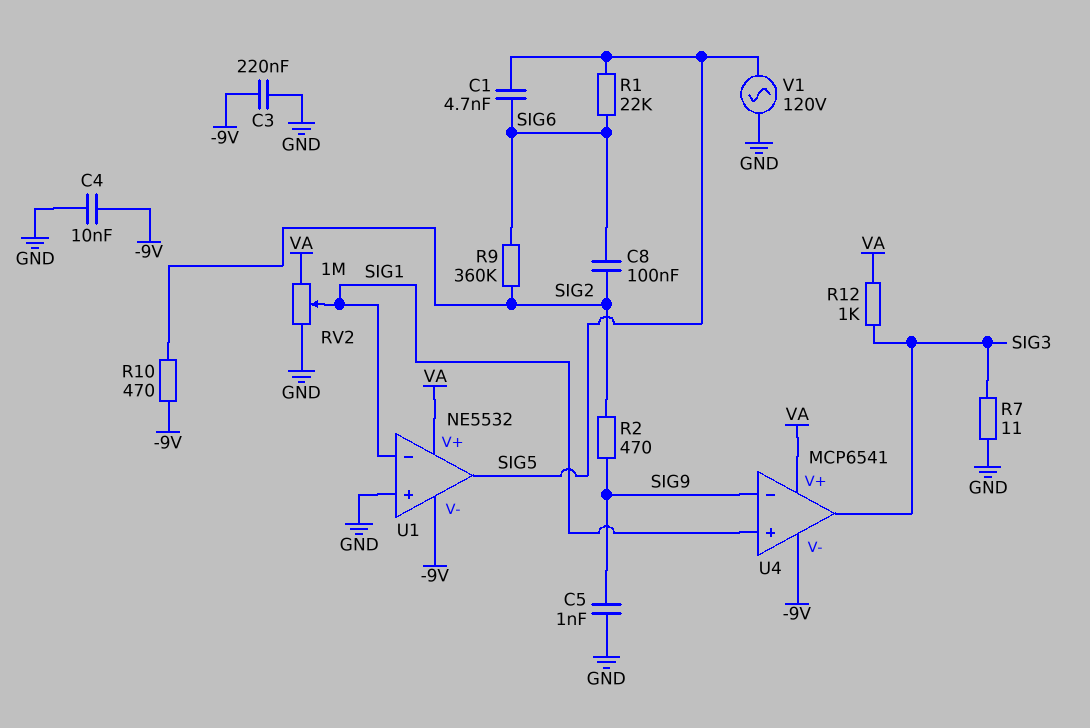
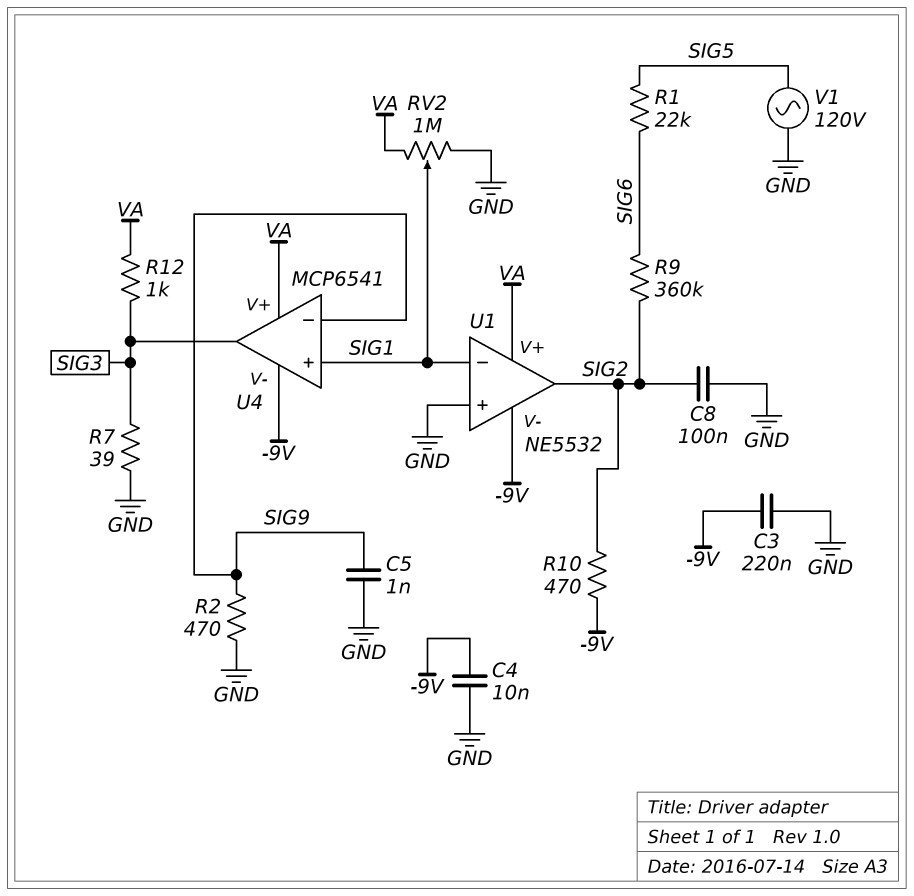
C1: 4.7nF (SIG5, SIG6) -> none
C8: 100nF (SIG2, SIG6) -> 100nF (GND, SIG2)
R2: 470 (SIG2, SIG9) -> 470 (GND, SIG9)
R7: 11 (GND, SIG3) -> 39 (GND, SIG3)
U1 pin out: SIG5 -> SIG2

